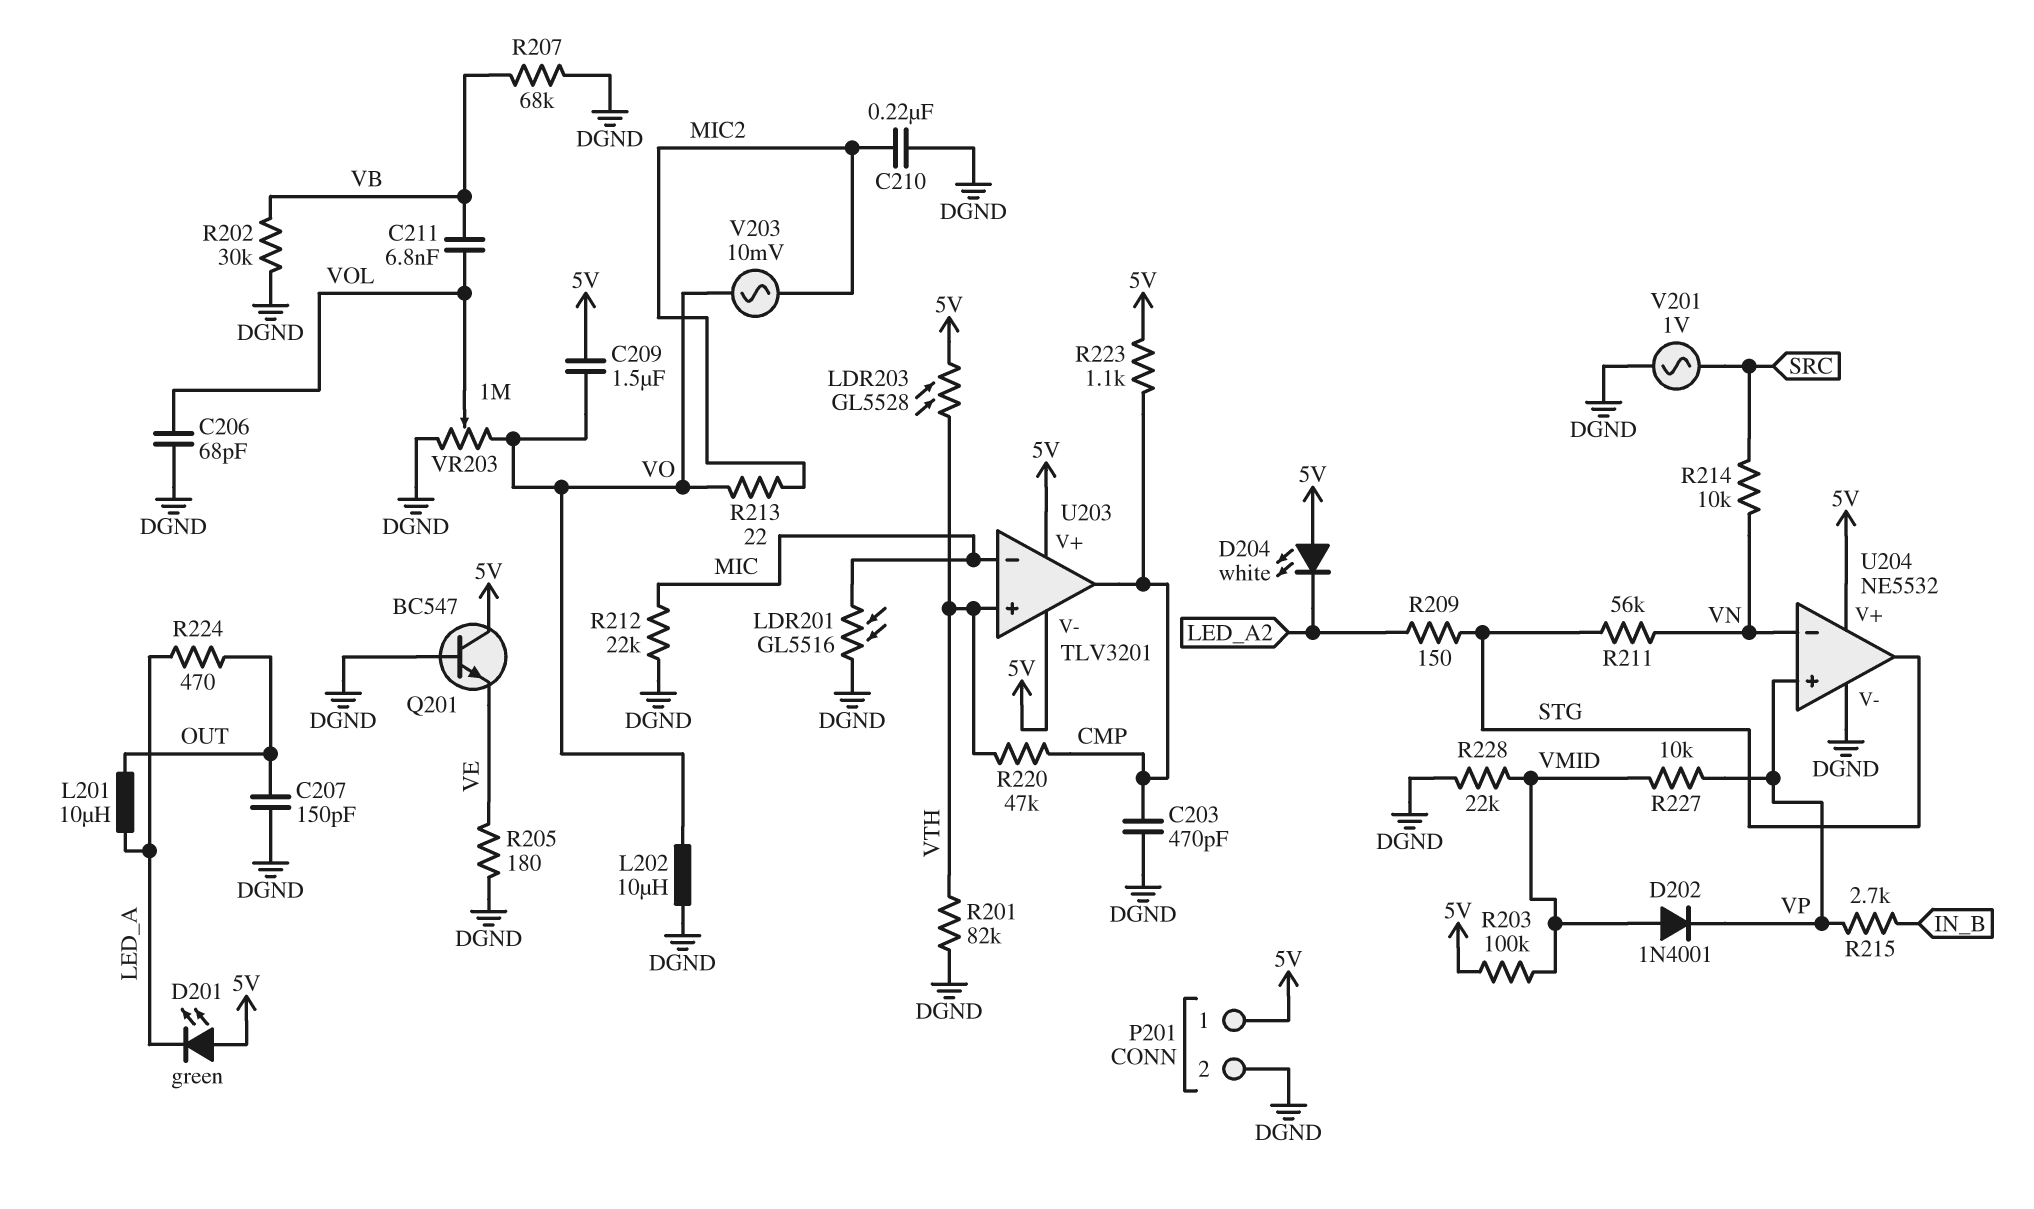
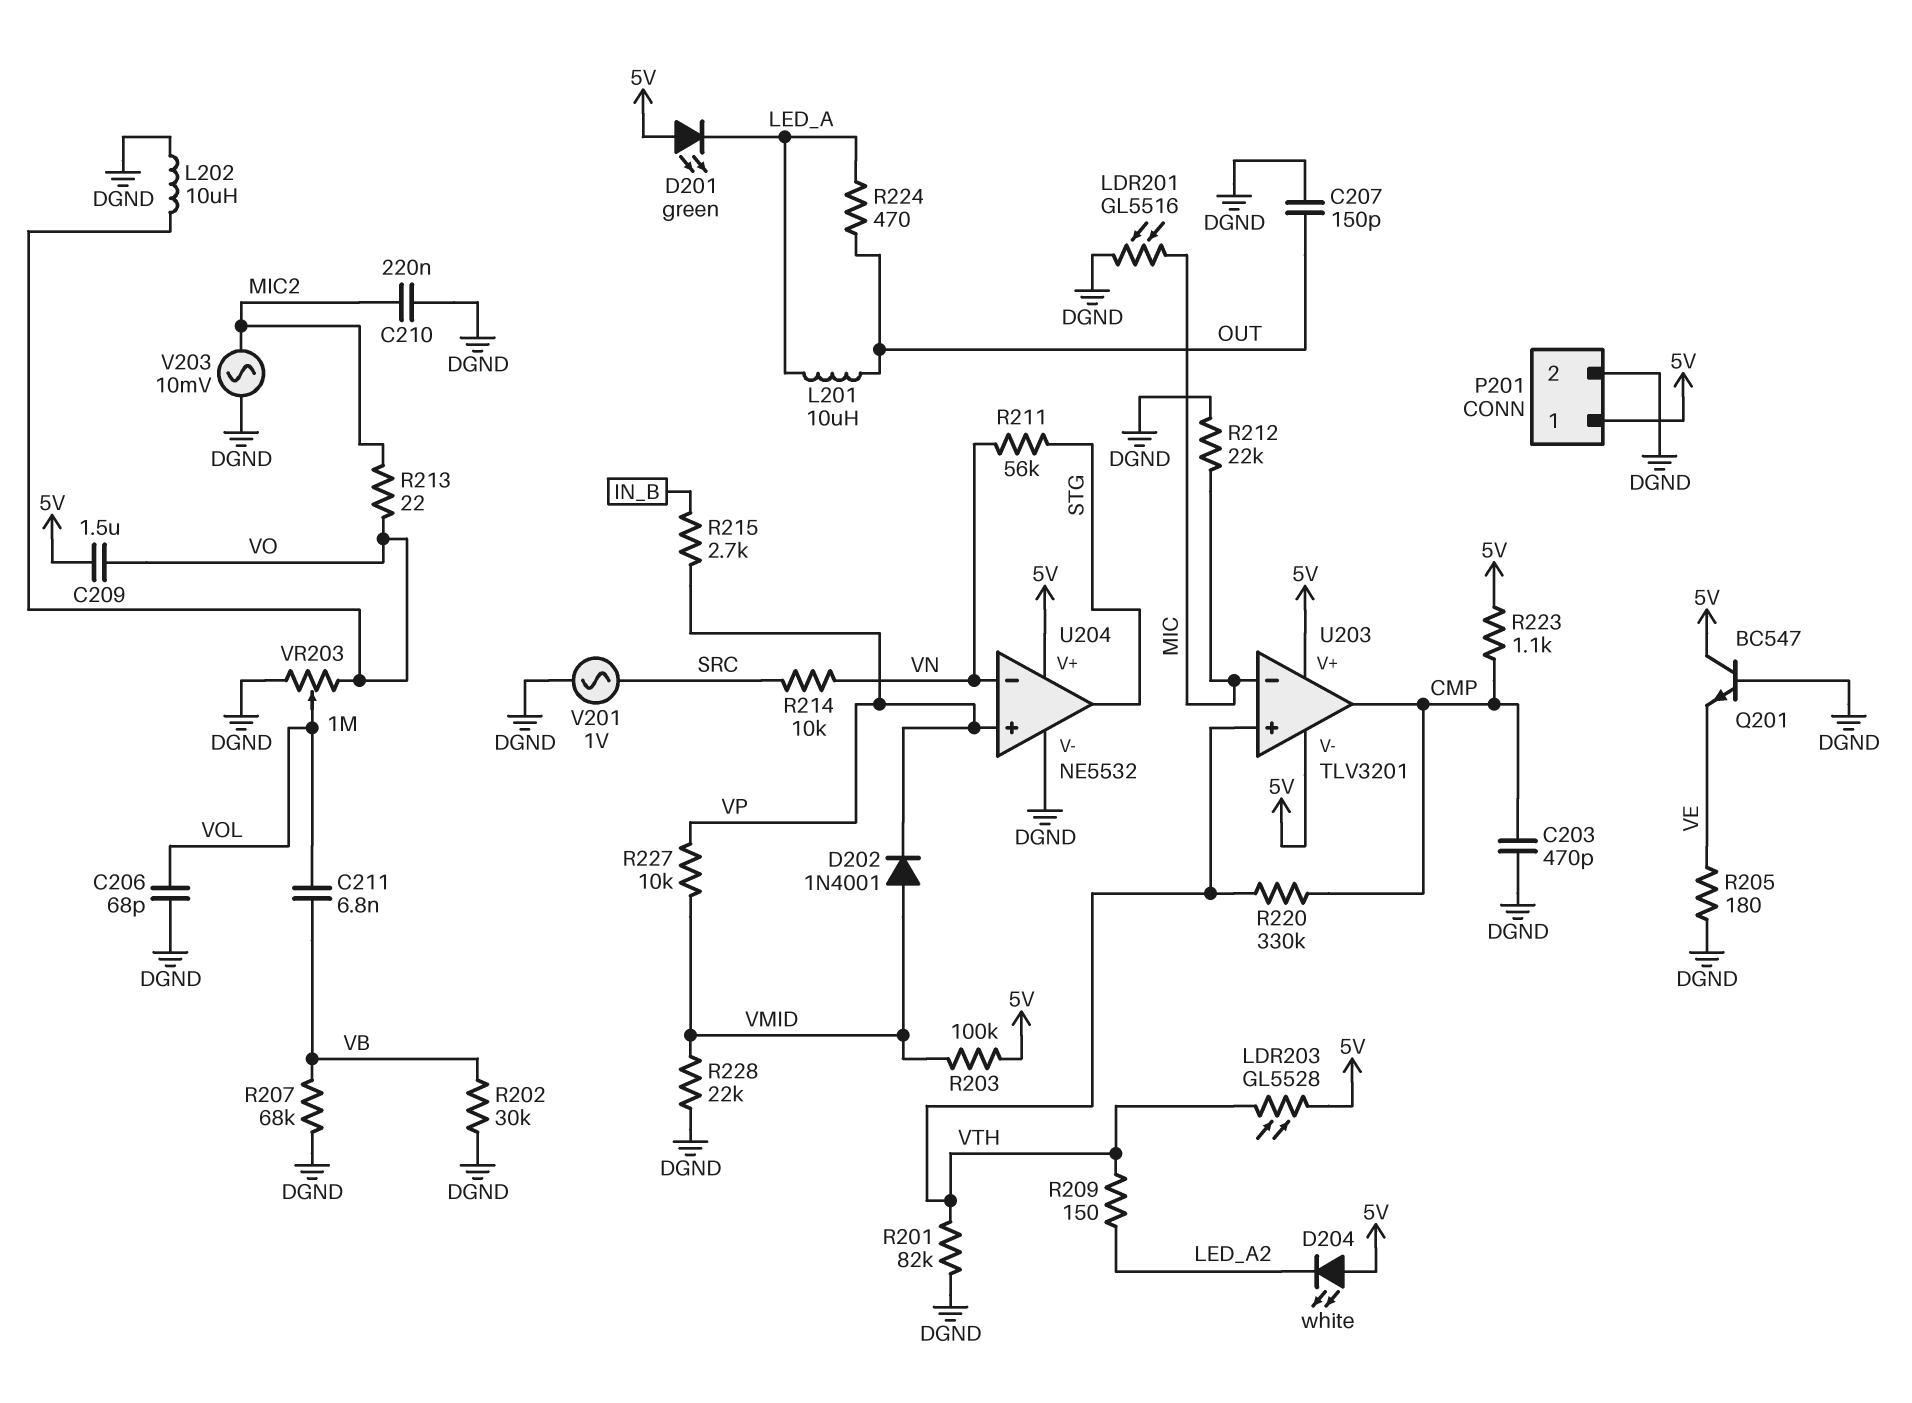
R209: 150 (LED_A2, STG) -> 150 (LED_A2, VTH)
R220: 47k (CMP, VTH) -> 330k (CMP, VTH)
V203: AC 10mV (MIC2, VO) -> AC 10mV (DGND, MIC2)

